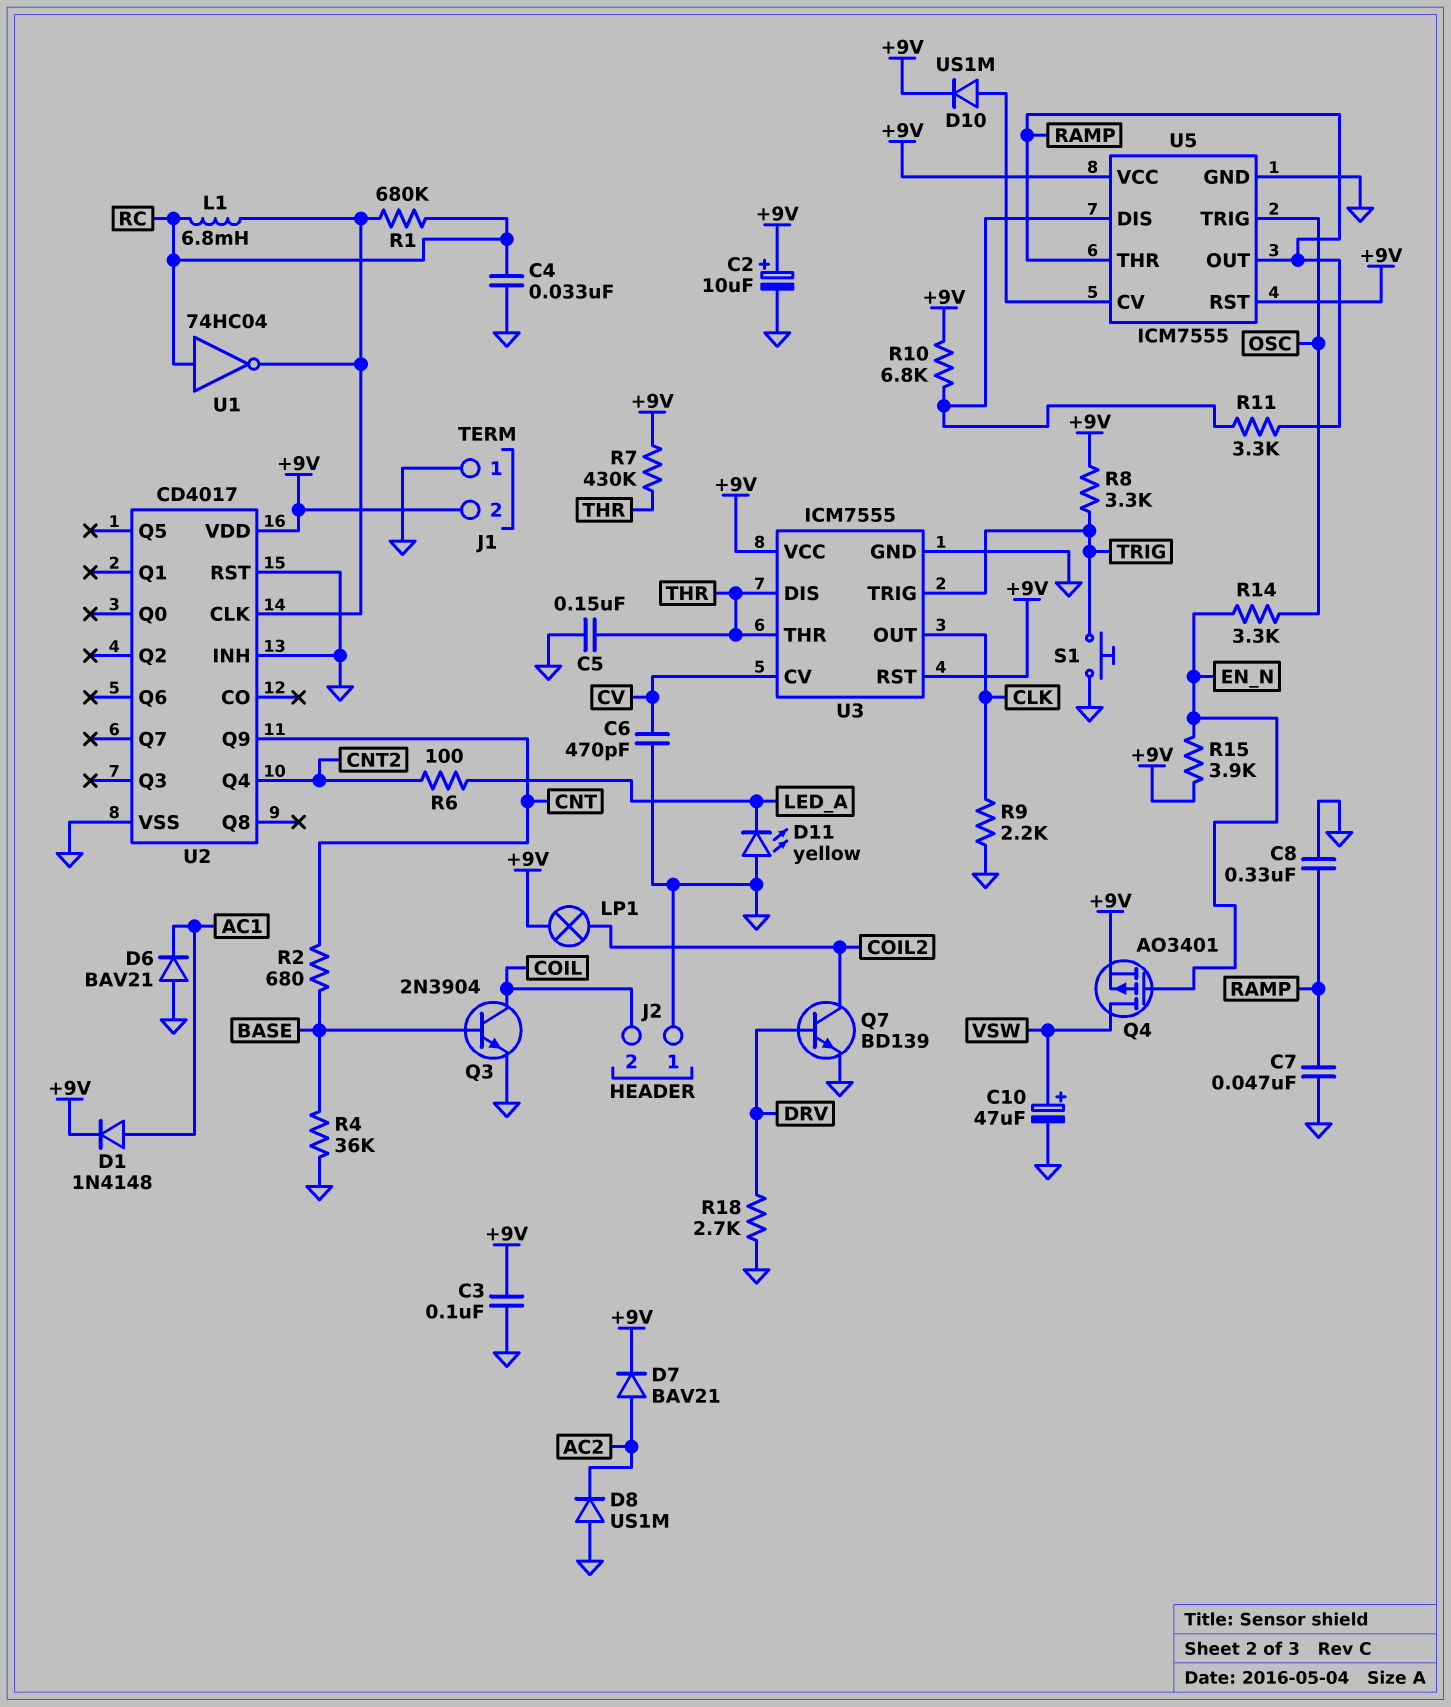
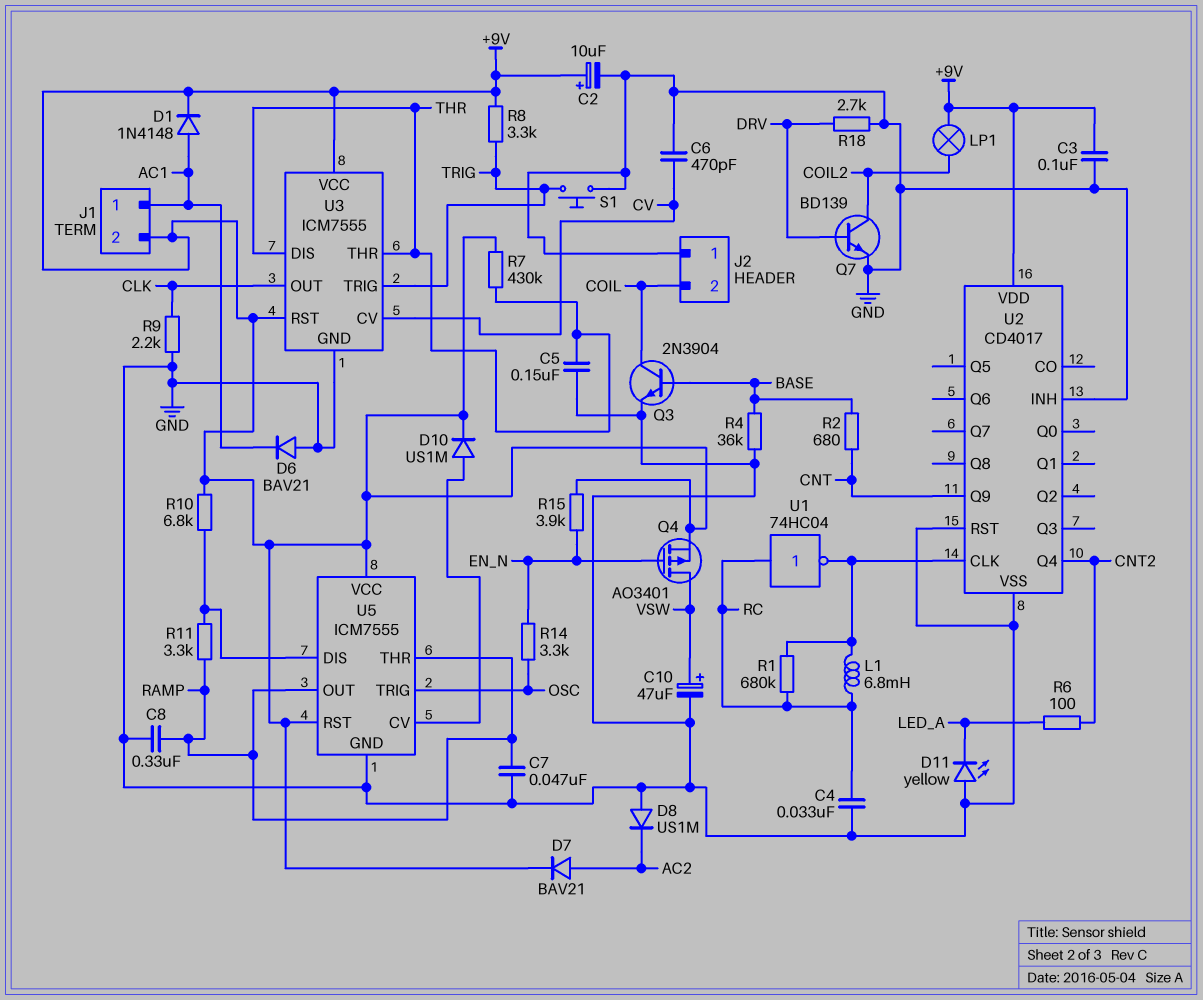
J1 pin 1: GND -> AC1

